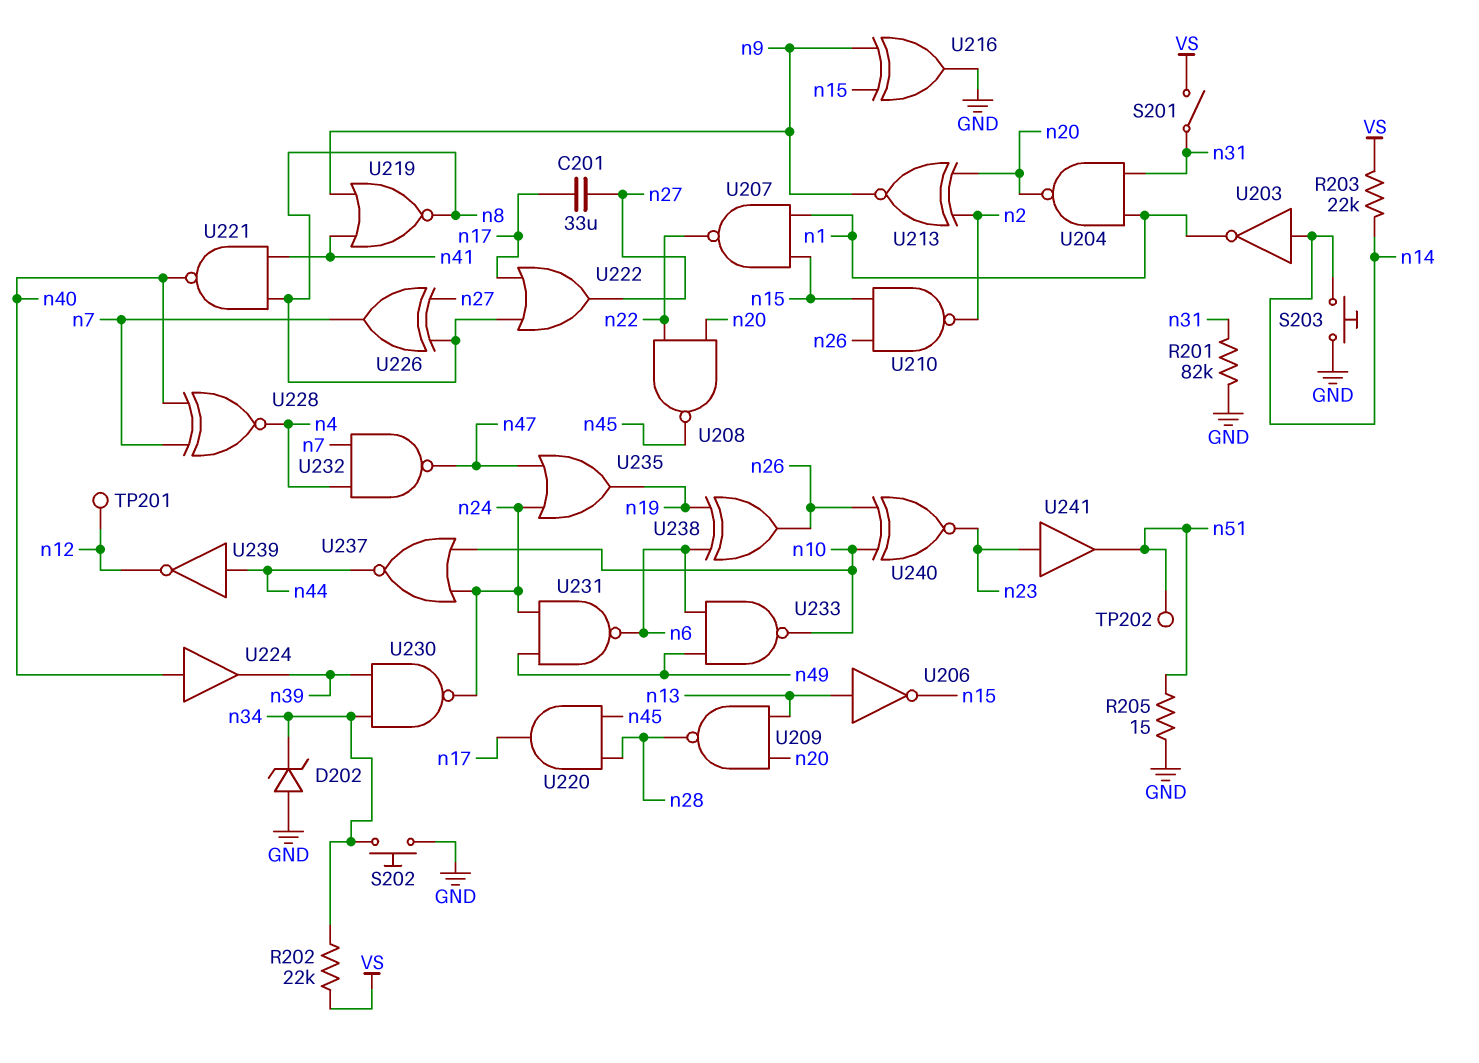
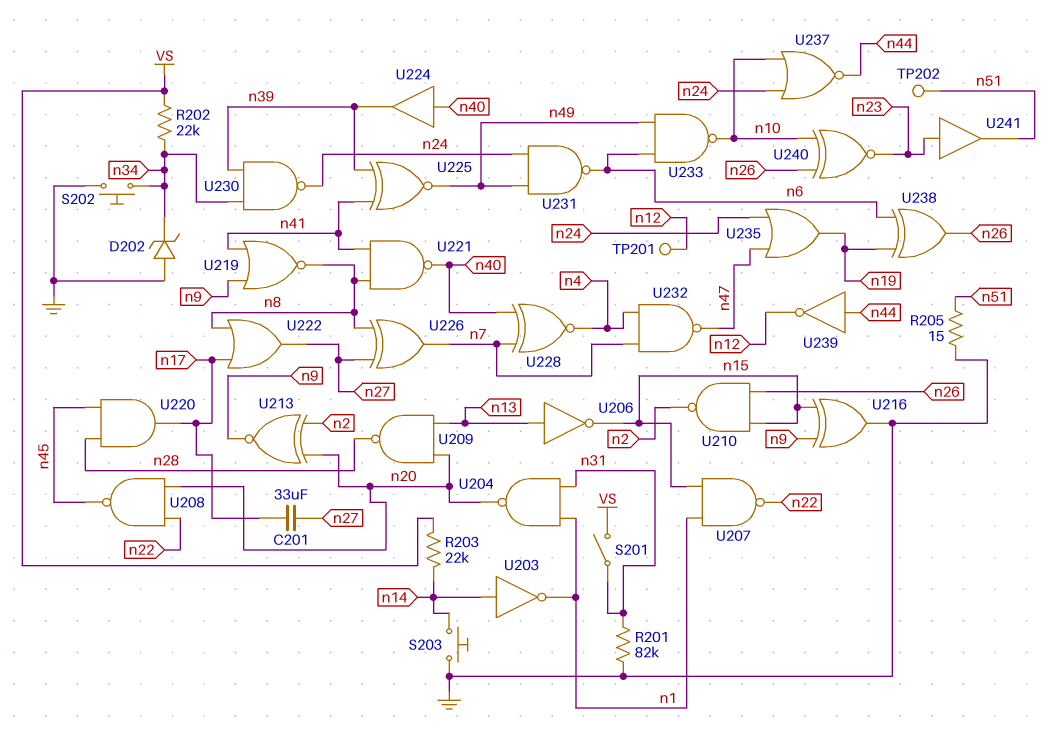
U225: none -> XNOR (in n39, in n41, out n49)

